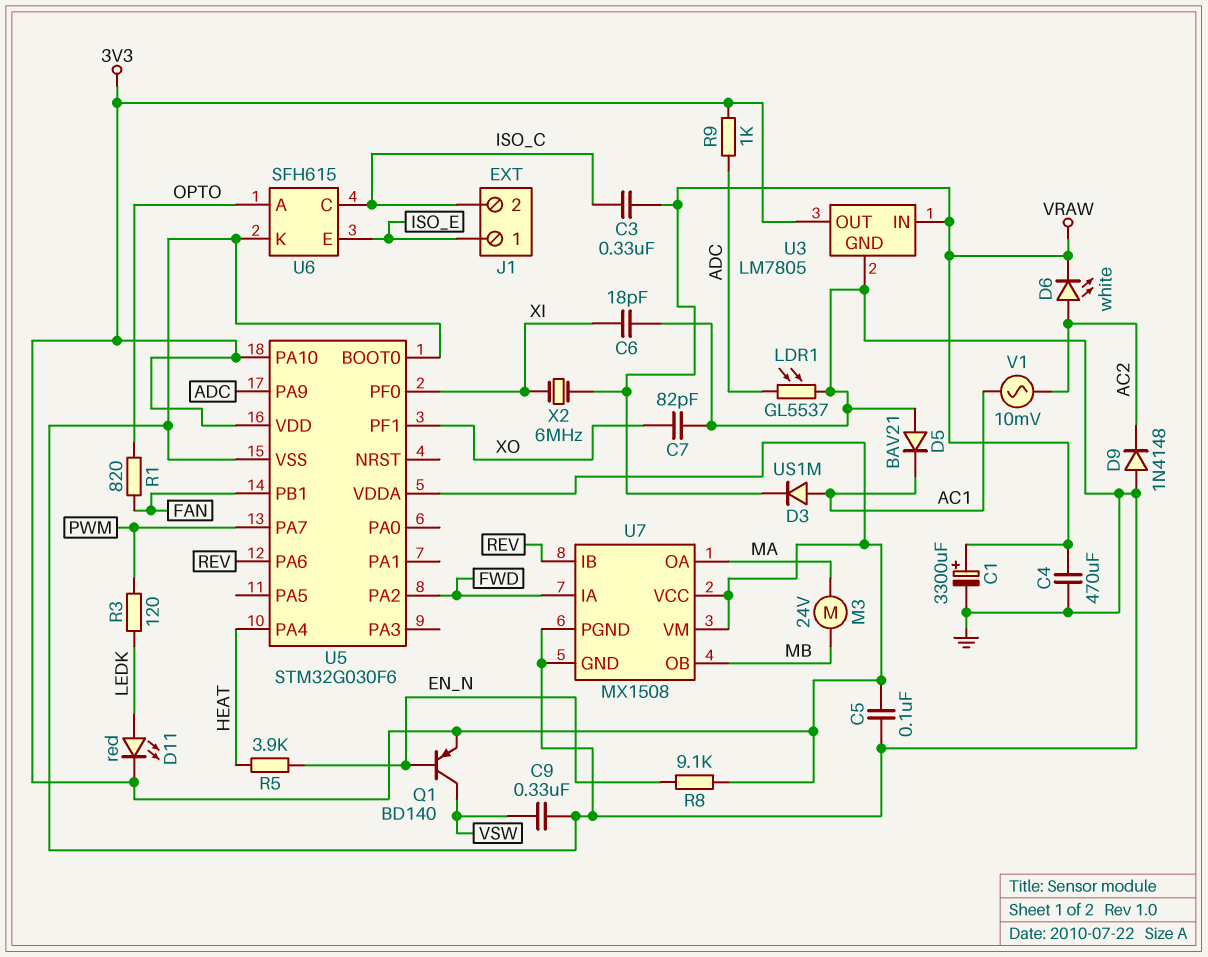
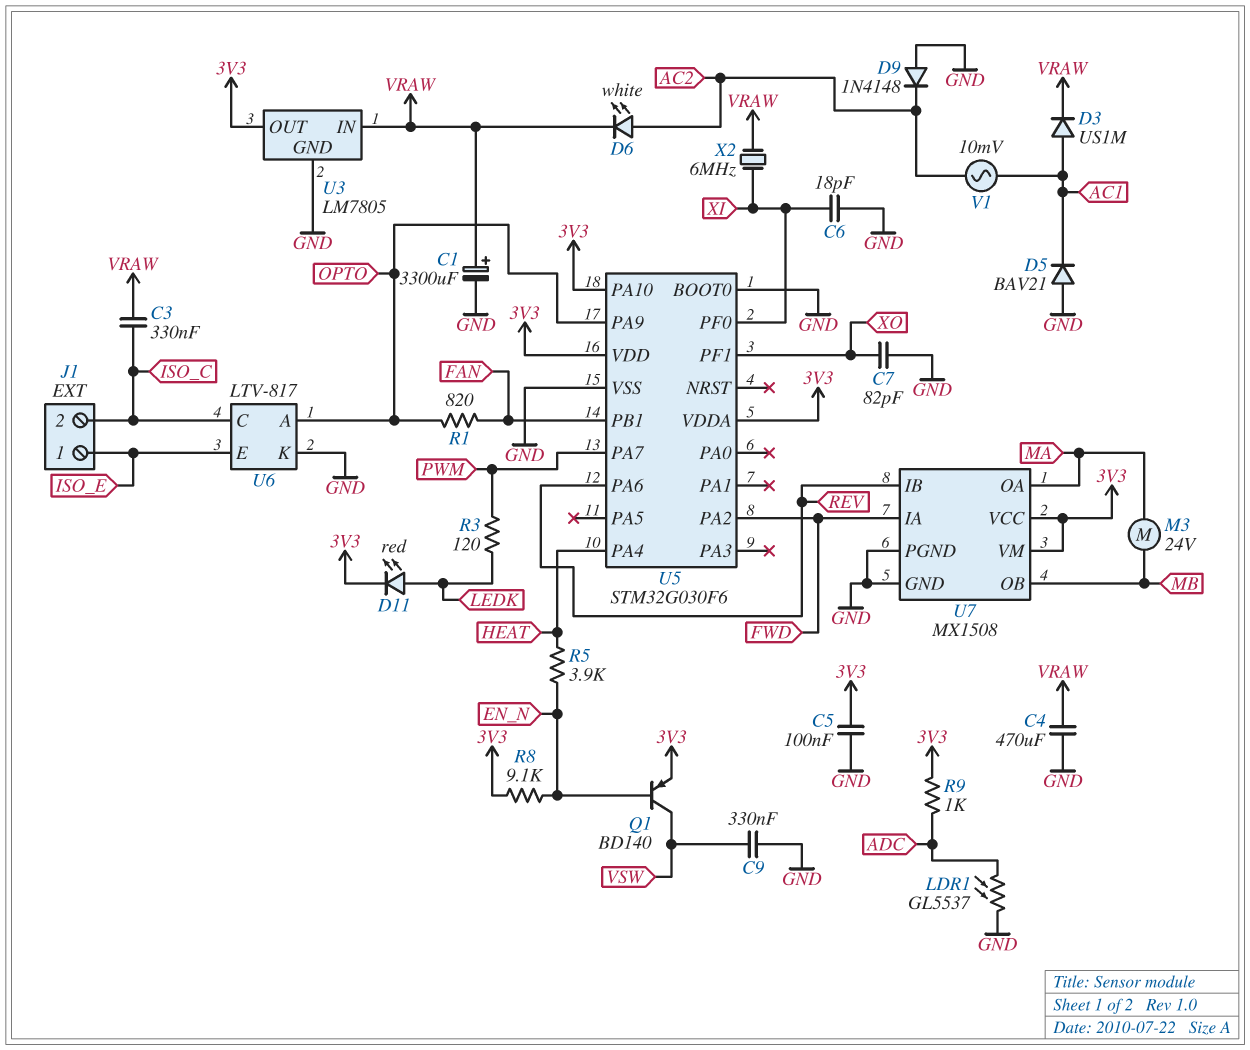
U5 pin PA9: ADC -> OPTO
U6: SFH615 -> LTV-817

